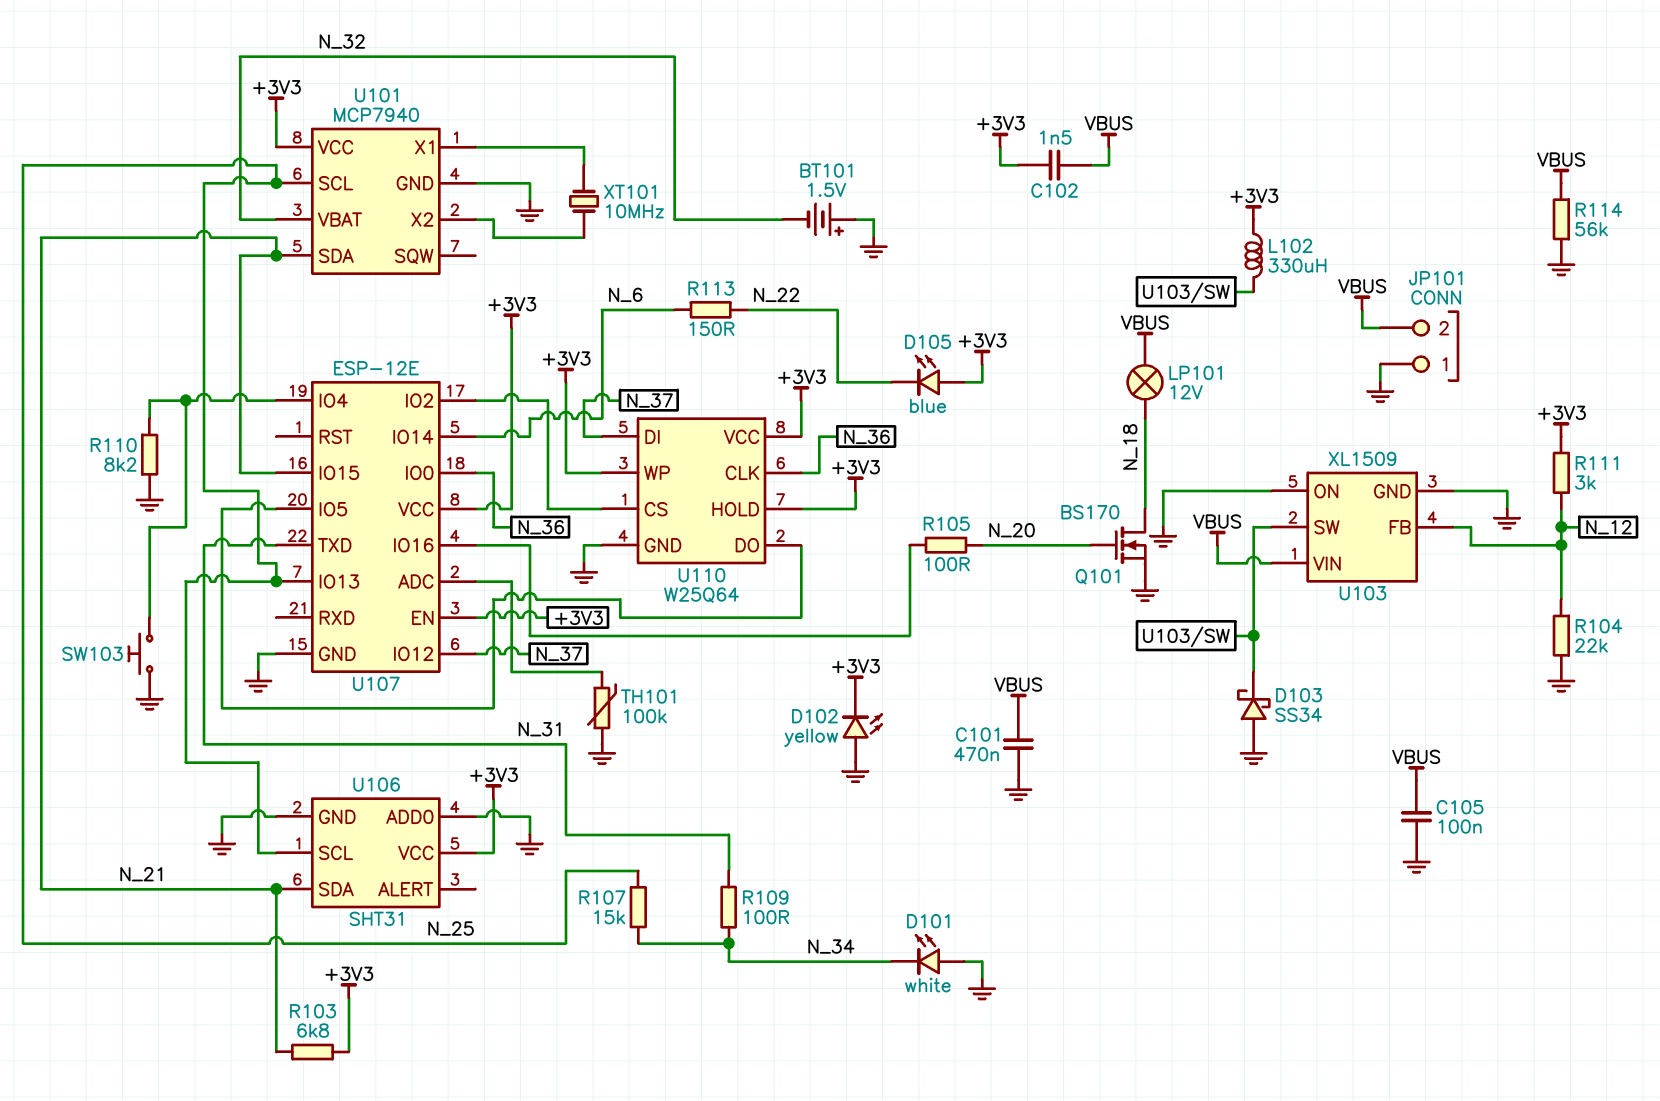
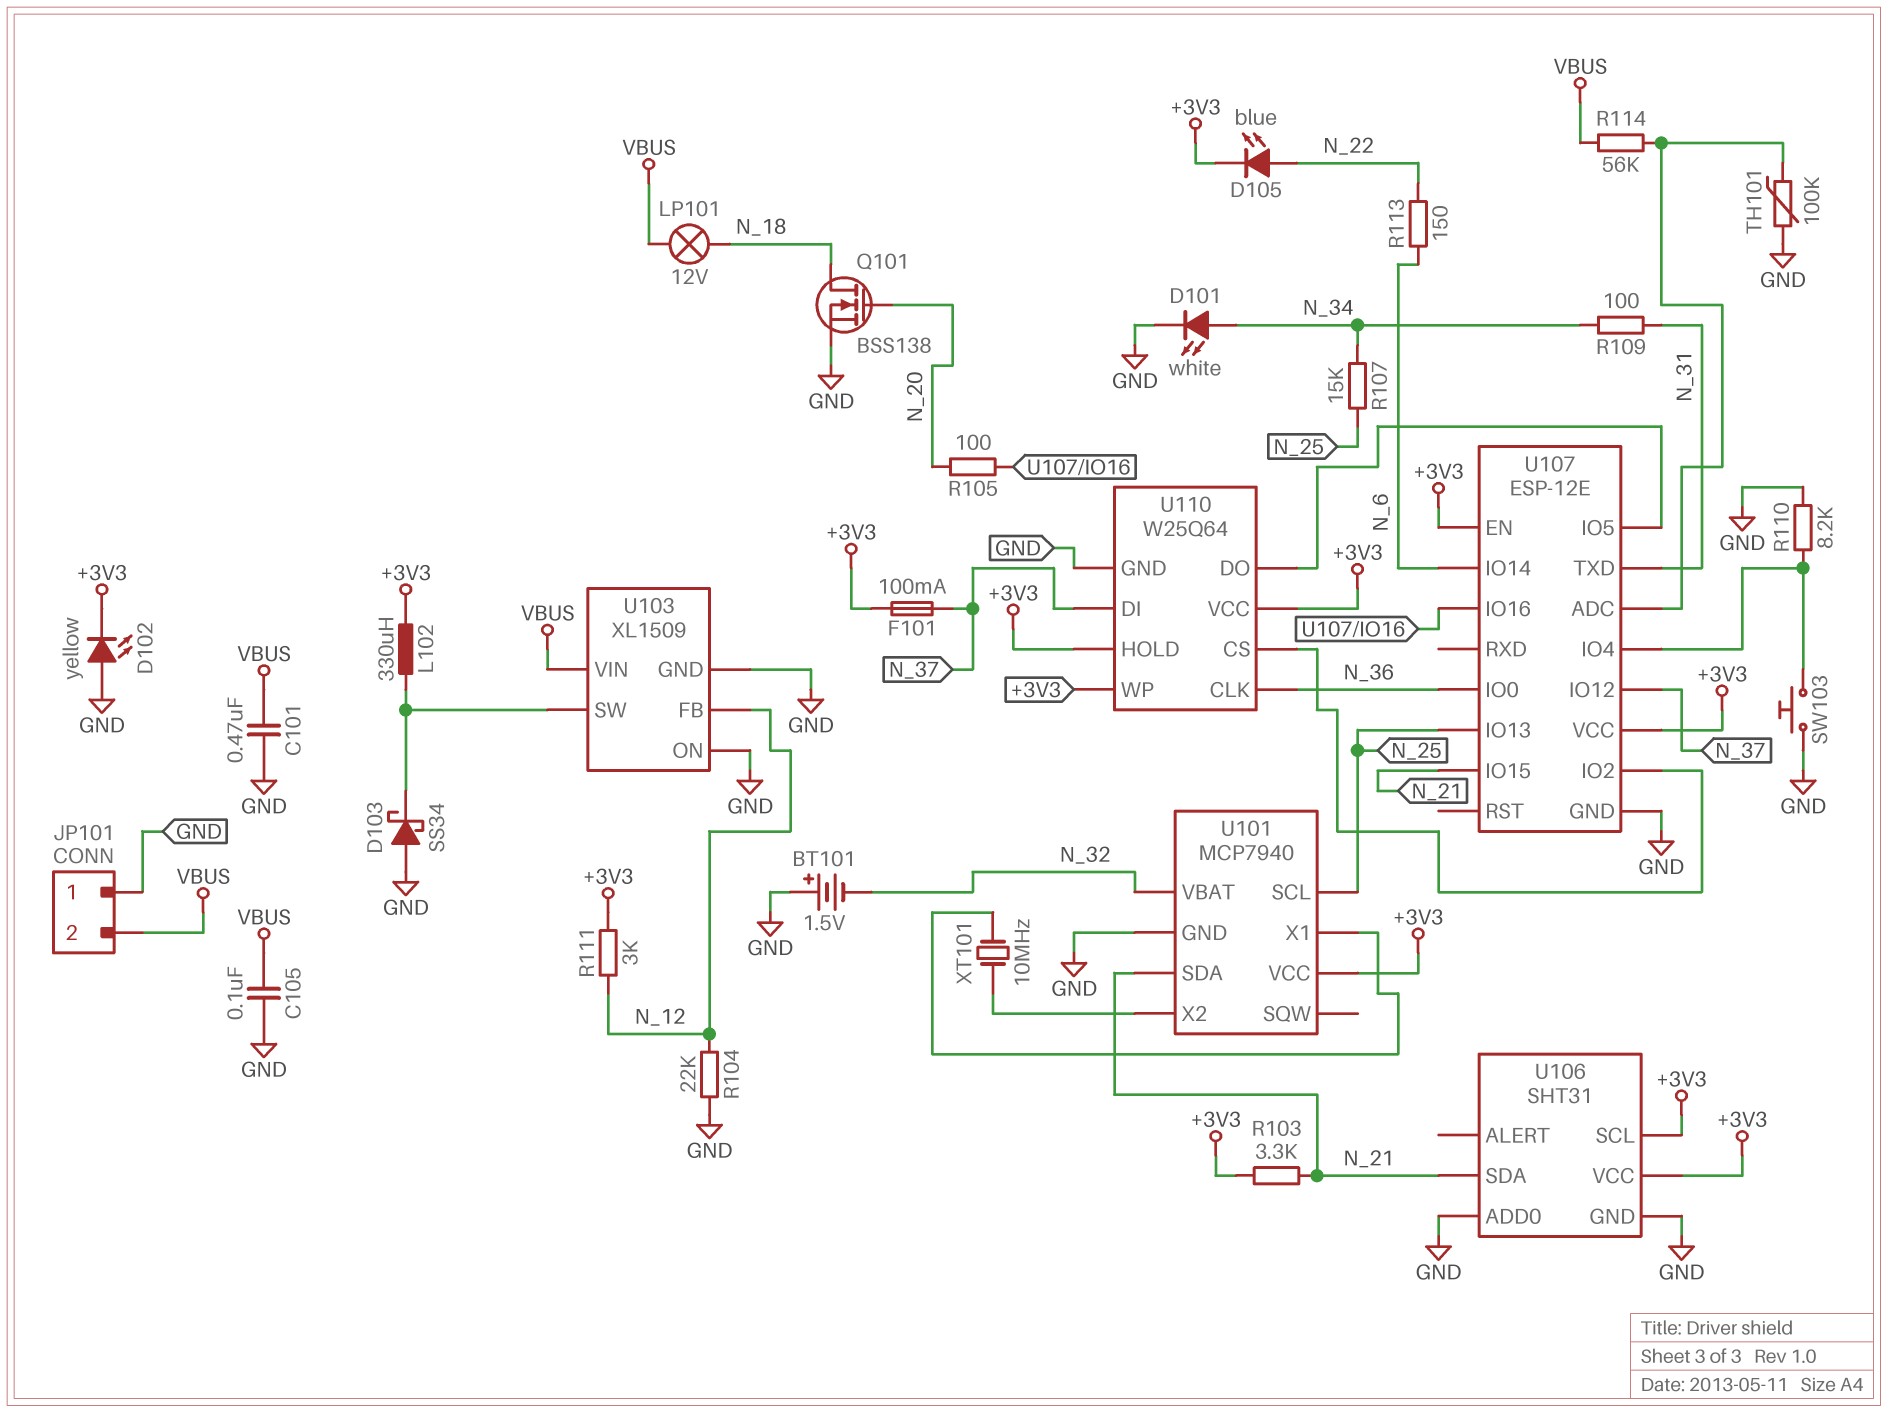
C102: 1.5nF (+3V3, VBUS) -> none
D101: LED white (A GND, K N_34) -> LED white (A N_34, K GND)
D105: LED blue (A +3V3, K N_22) -> LED blue (A N_22, K +3V3)
F101: none -> 100mA (+3V3, N_37)
Q101: NMOS BS170 (G N_20, D N_18, S GND) -> NMOS BSS138 (G N_20, D N_18, S GND)
R103: 6.8k (+3V3, N_21) -> 3.3k (+3V3, N_21)
R114: 56k (GND, VBUS) -> 56k (U107/ADC, VBUS)
U106 pin SCL: N_25 -> +3V3

